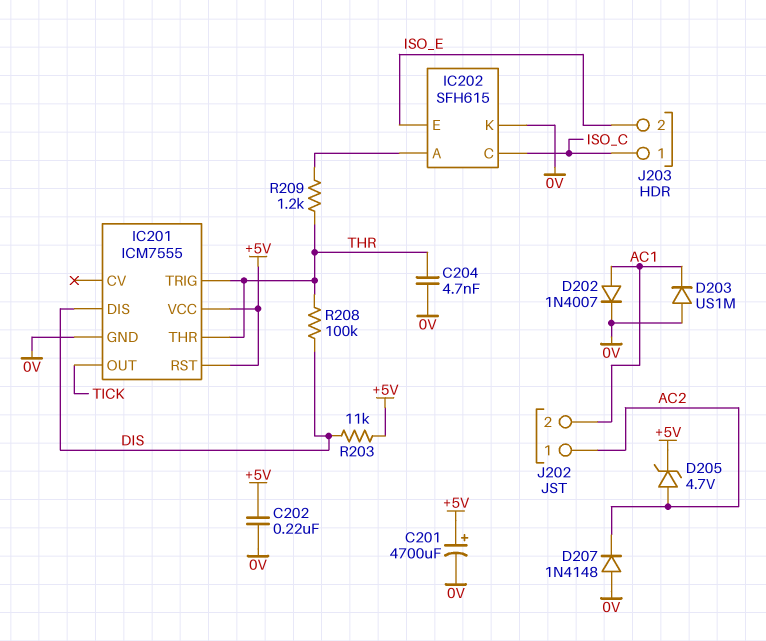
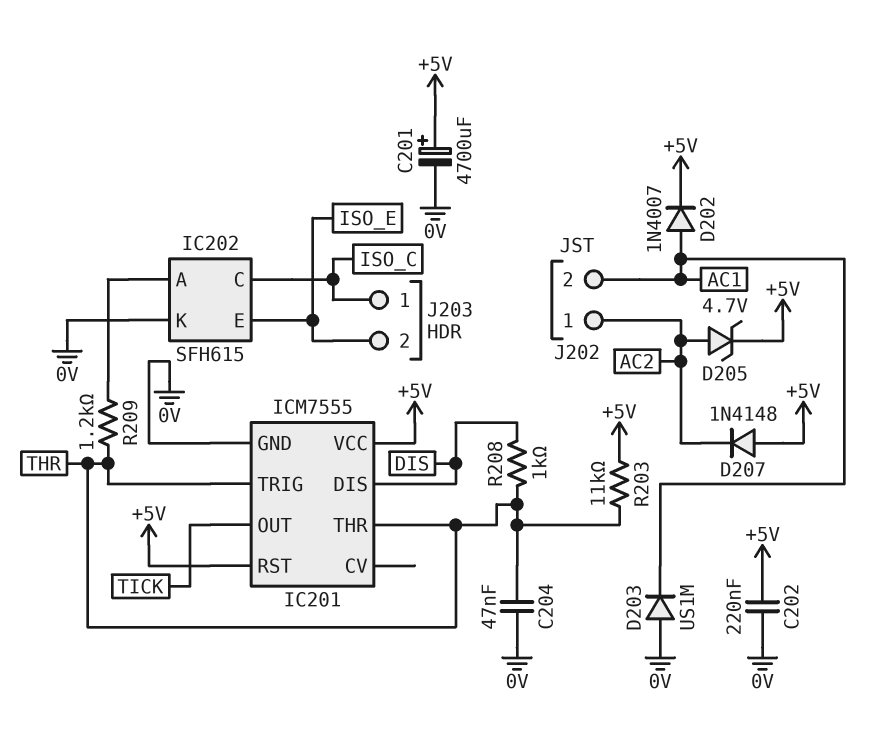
C204: 4.7nF (0V, THR) -> 47nF (0V, THR)
D202: diode 1N4007 (A AC1, K 0V) -> diode 1N4007 (A AC1, K +5V)
D207: diode 1N4148 (A 0V, K AC2) -> diode 1N4148 (A +5V, K AC2)
R203: 11k (+5V, DIS) -> 11k (+5V, THR)
R208: 100k (DIS, THR) -> 1k (DIS, THR)

